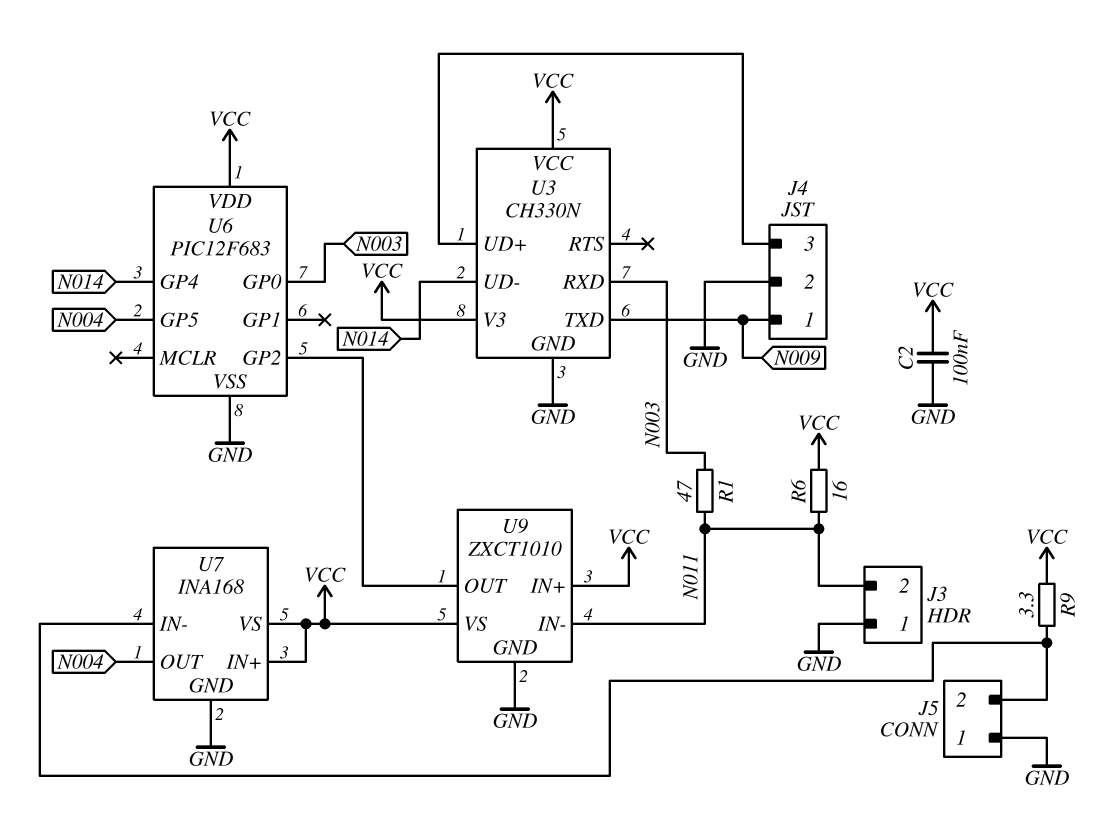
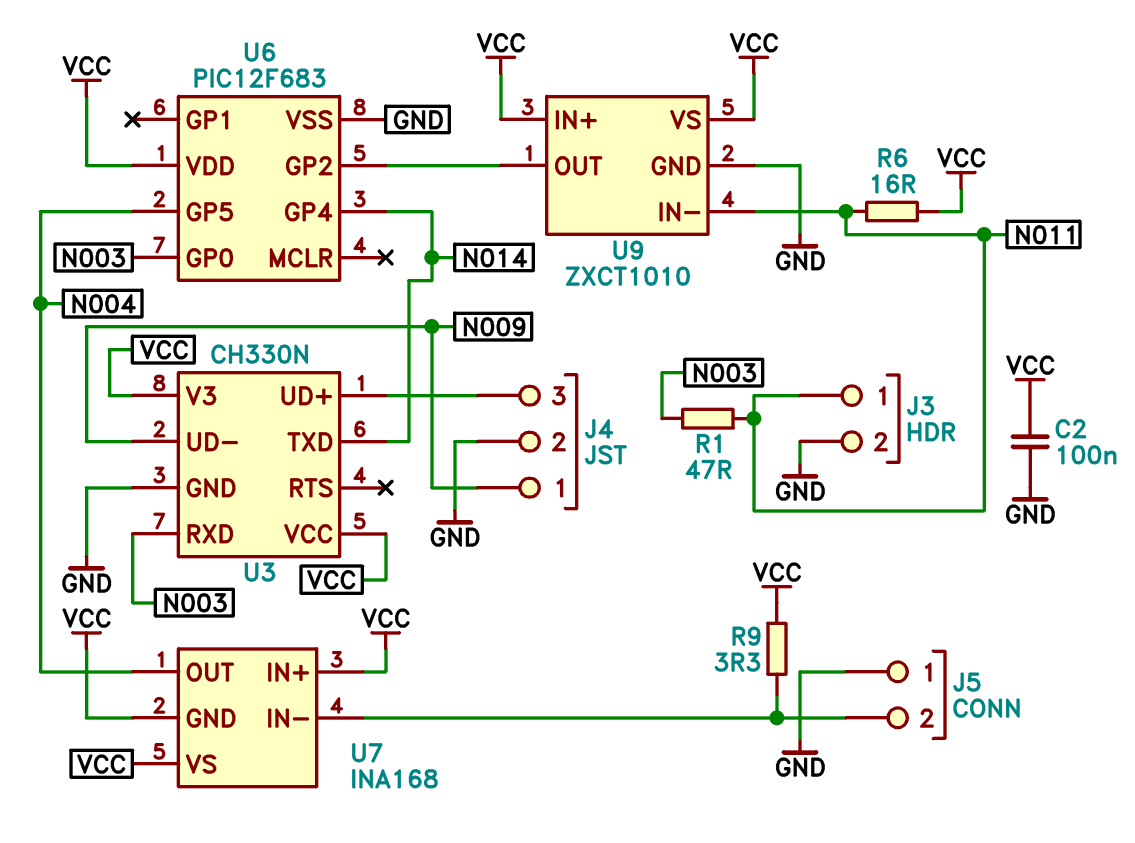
J3 pin 1: GND -> N011
J3 pin 2: N011 -> GND
U3 pin TXD: N009 -> N014
U3 pin UD-: N014 -> N009
U7 pin GND: GND -> VCC

